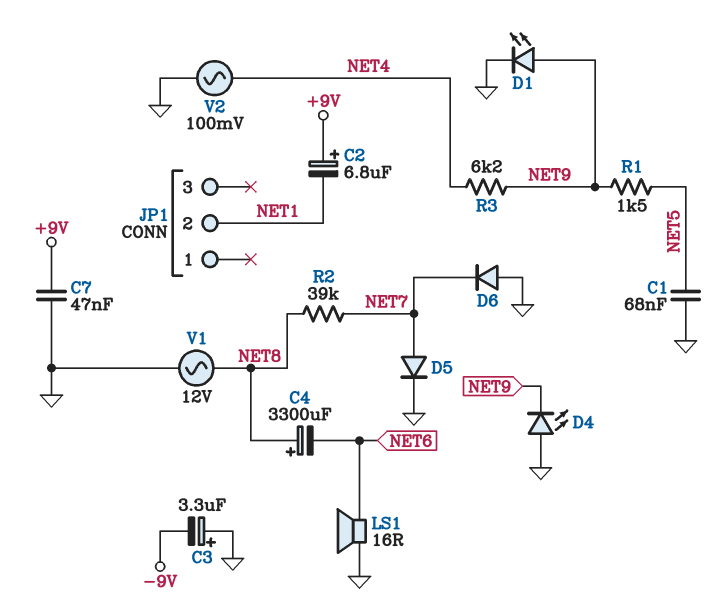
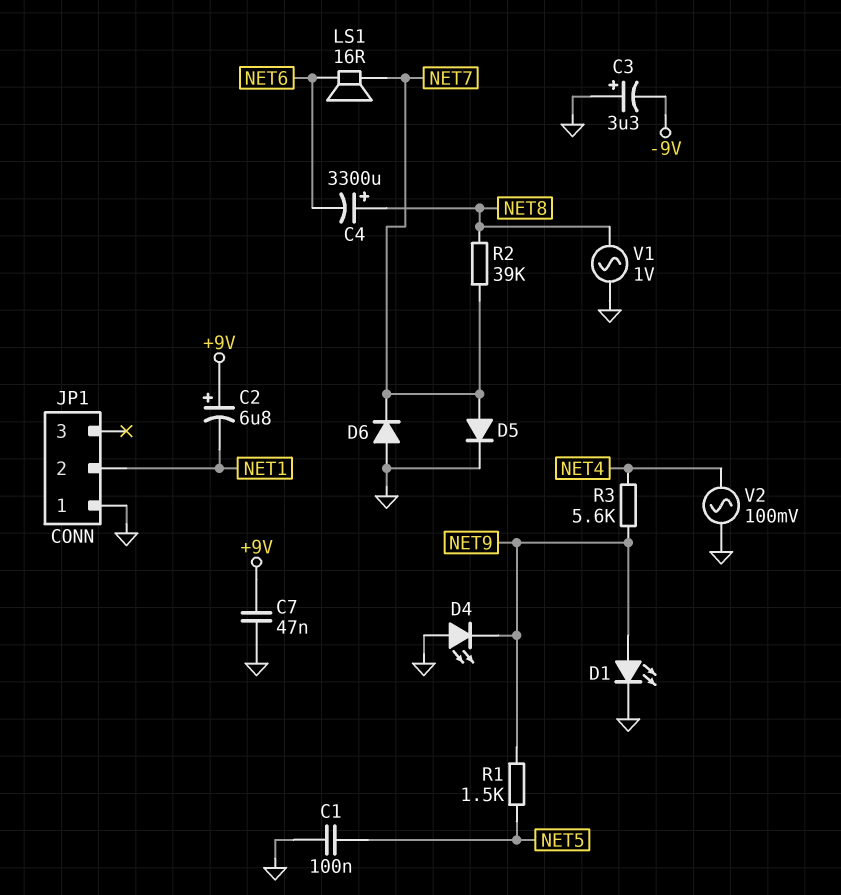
C1: 68nF (GND, NET5) -> 100nF (GND, NET5)
JP1 pin 1: none -> GND
LS1: speaker 16R (GND, NET6) -> speaker 16R (NET6, NET7)
R3: 6.2k (NET4, NET9) -> 5.6k (NET4, NET9)
V1: AC 12V (GND, NET8) -> AC 1V (GND, NET8)

